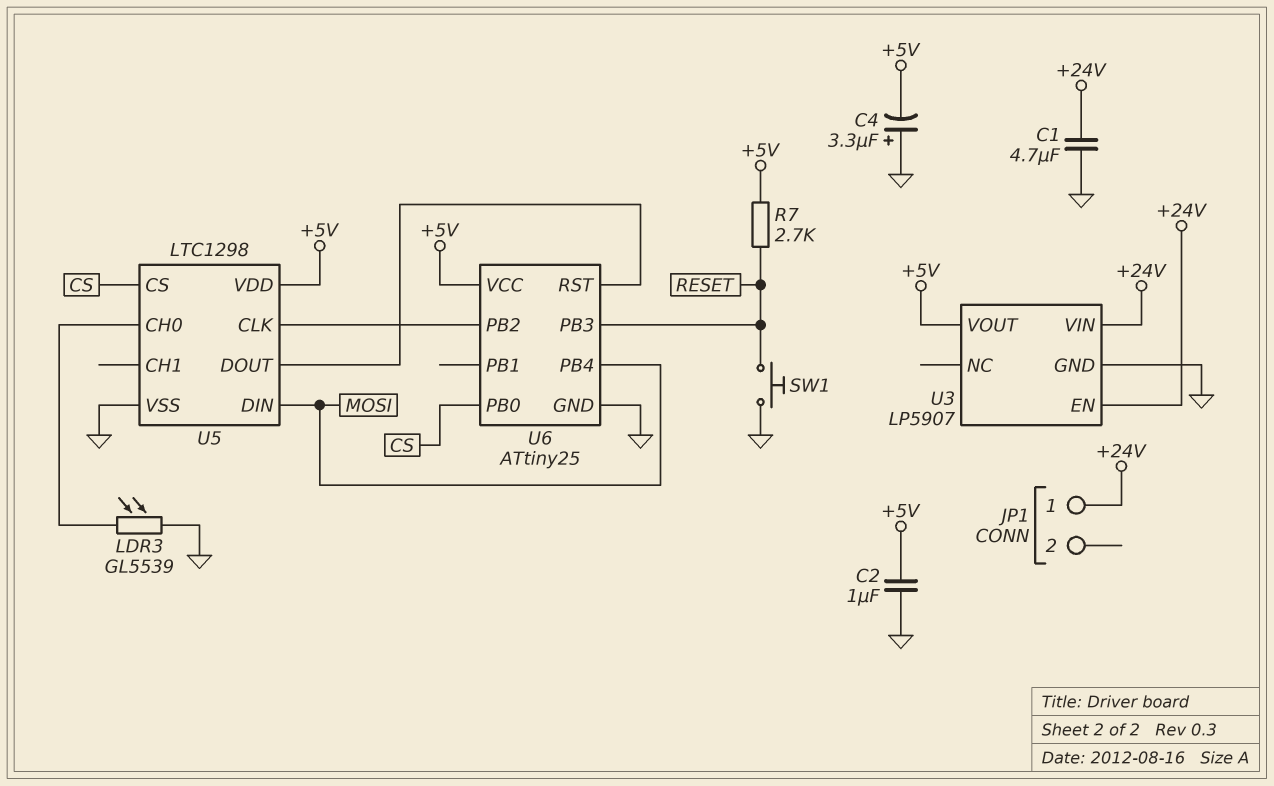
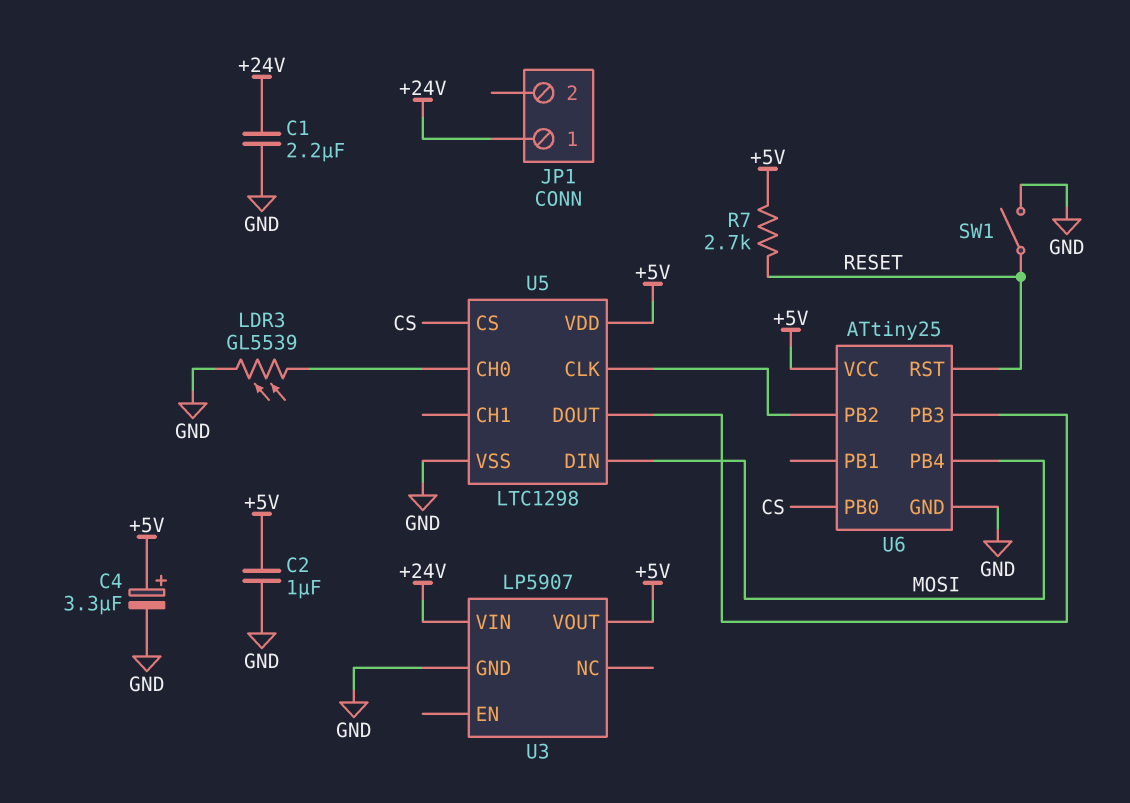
C1: 4.7uF (+24V, GND) -> 2.2uF (+24V, GND)
C4: 3.3uF (plus GND, minus +5V) -> 3.3uF (plus +5V, minus GND)
SW1: button (GND, RESET) -> switch (GND, RESET)
U3 pin EN: +24V -> none
U6 pin PB3: RESET -> U5/DOUT
U6 pin RST: U5/DOUT -> RESET

